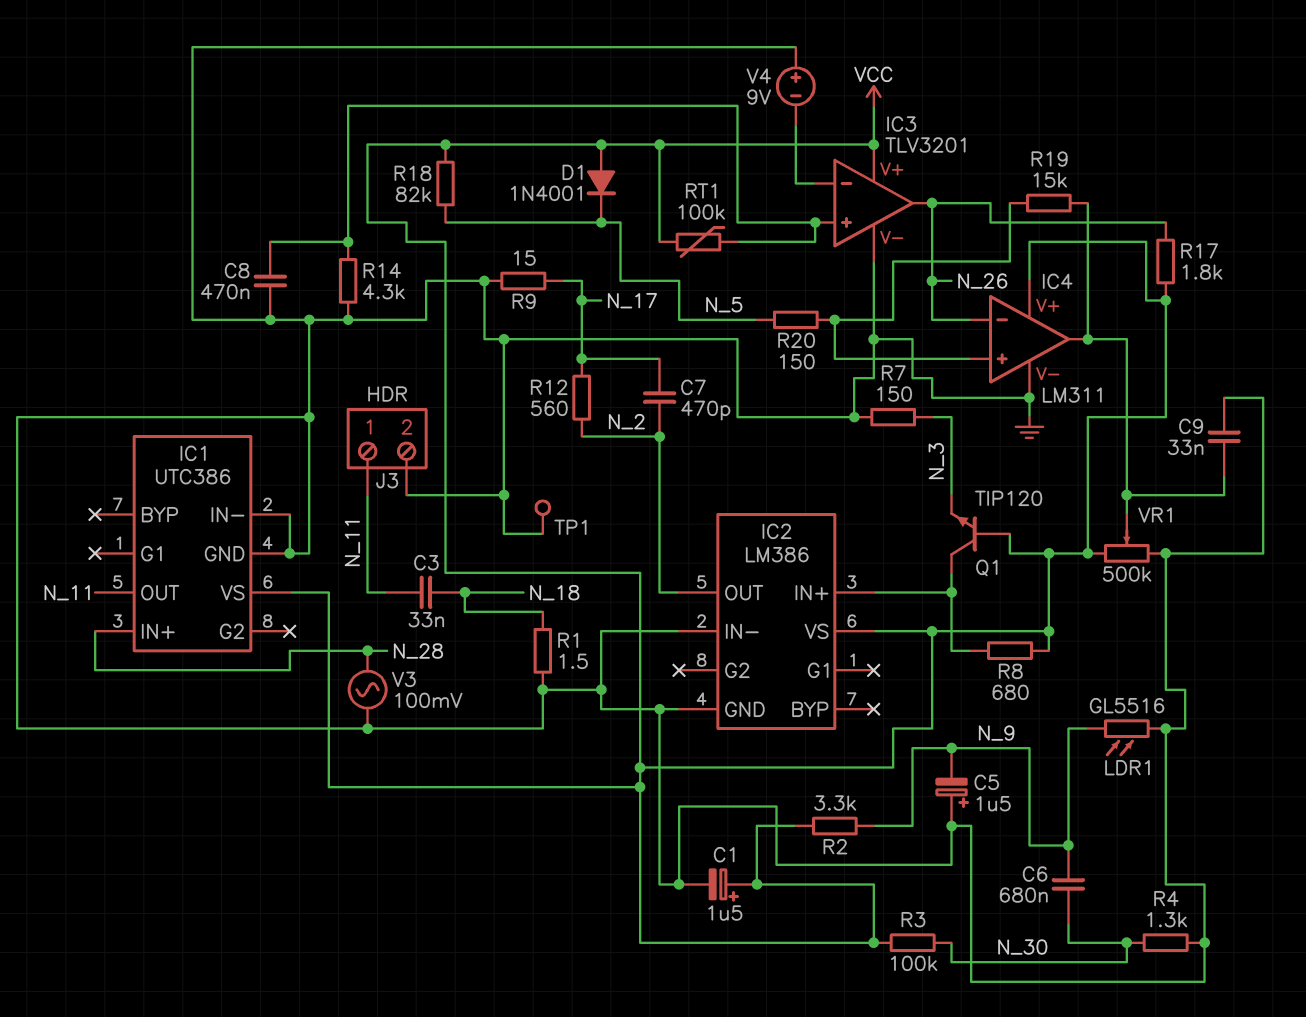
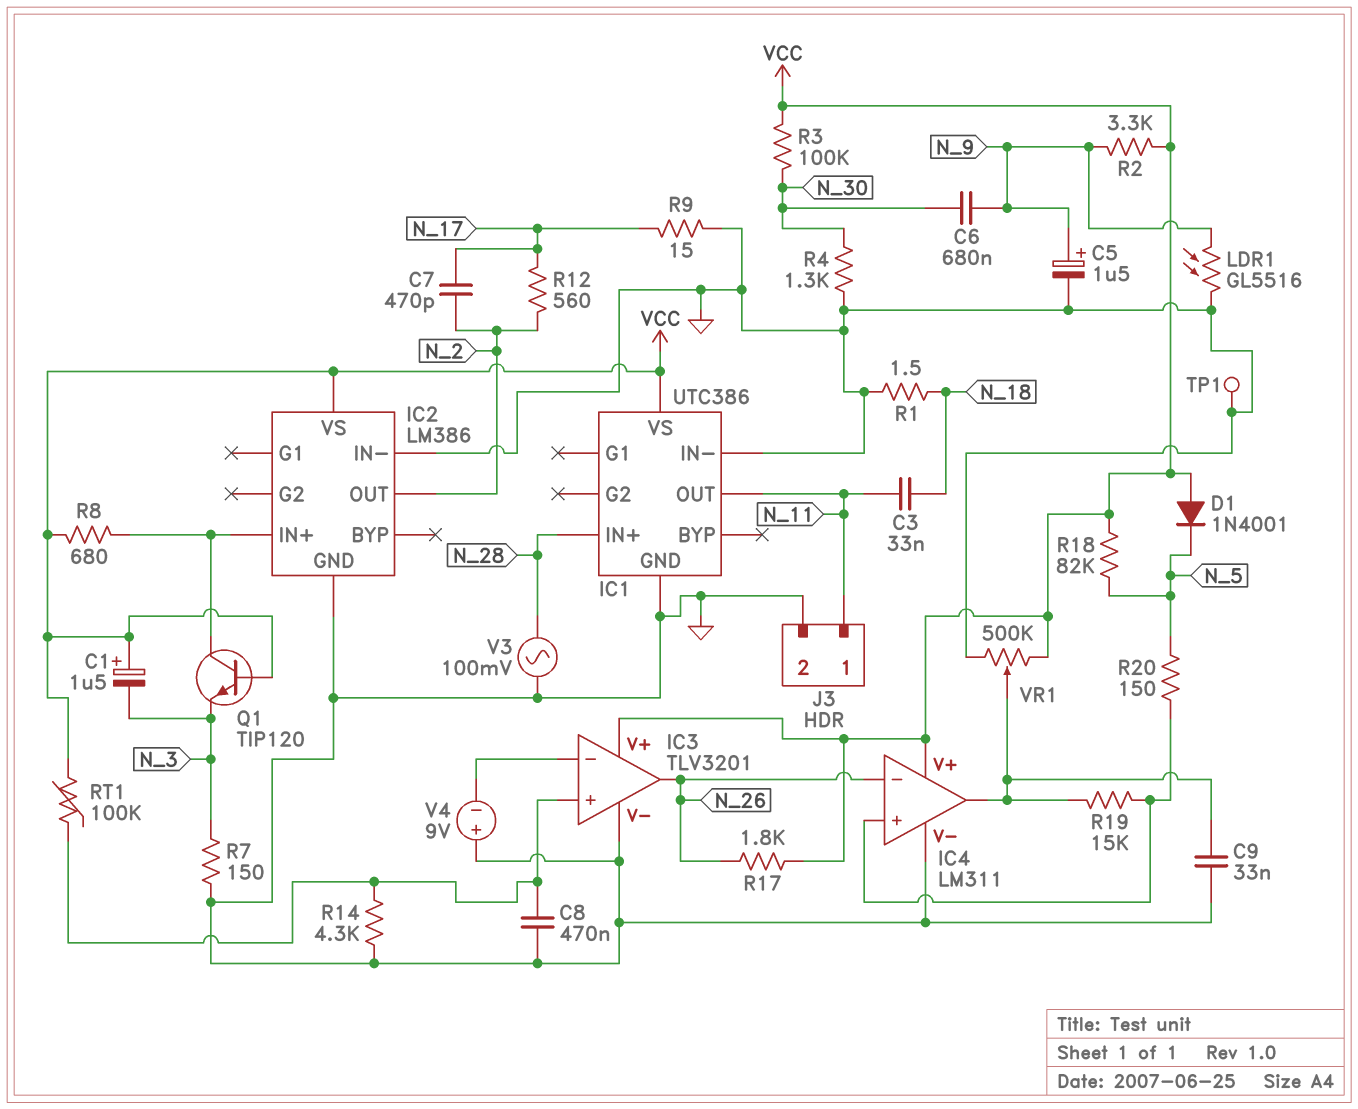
C1: 1.5uF (plus VCC, minus GND) -> 1.5uF (plus VCC, minus N_3)
C5: 1.5uF (plus GND, minus N_9) -> 1.5uF (plus N_9, minus GND)

